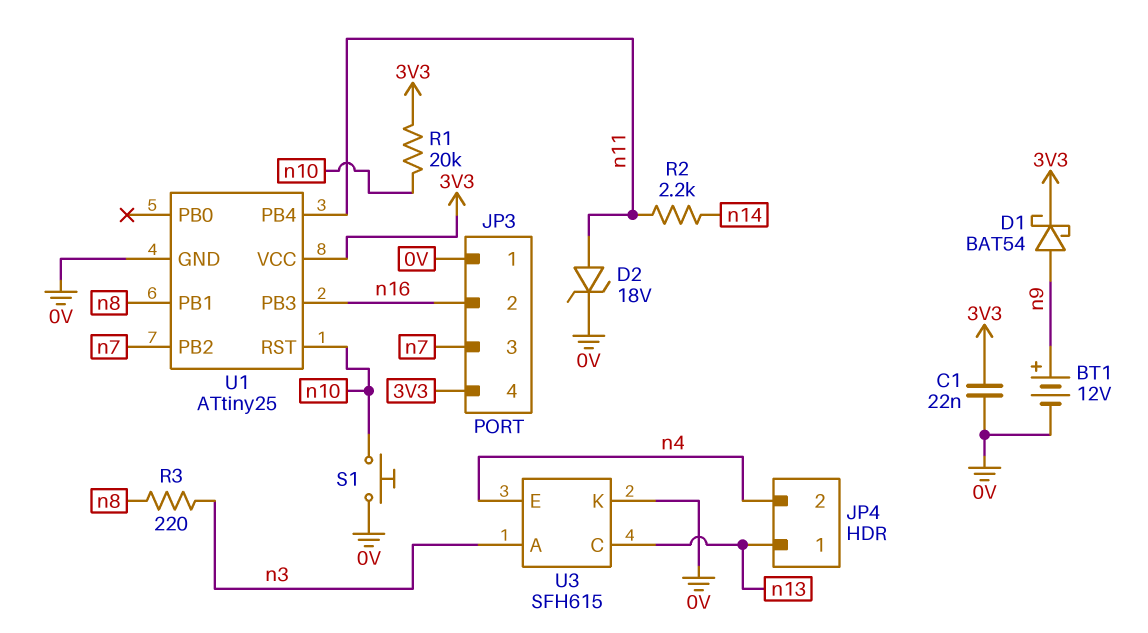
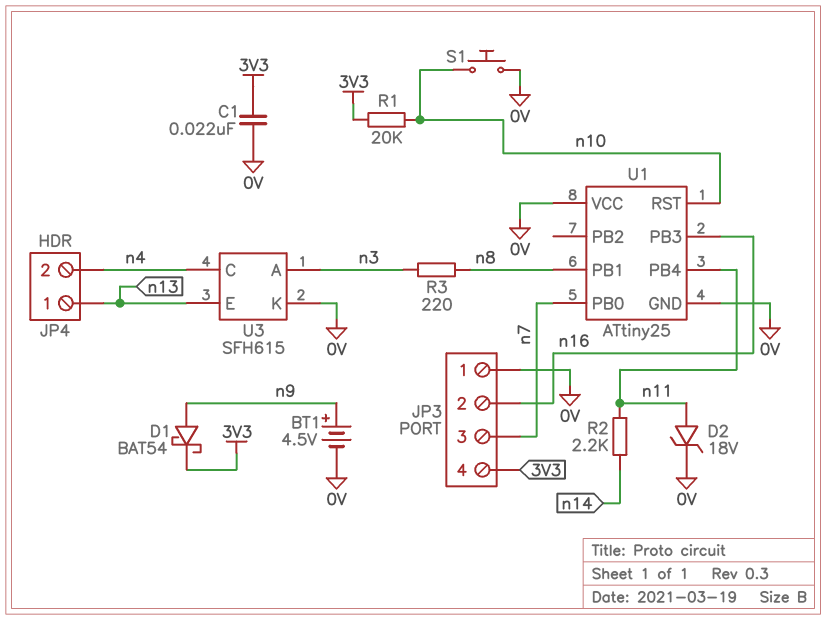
BT1: 12V (plus n9, minus 0V) -> 4.5V (plus n9, minus 0V)
U1 pin PB0: none -> n7
U1 pin PB2: n7 -> none
U1 pin VCC: 3V3 -> 0V
U3 pin C: n13 -> n4
U3 pin E: n4 -> n13

